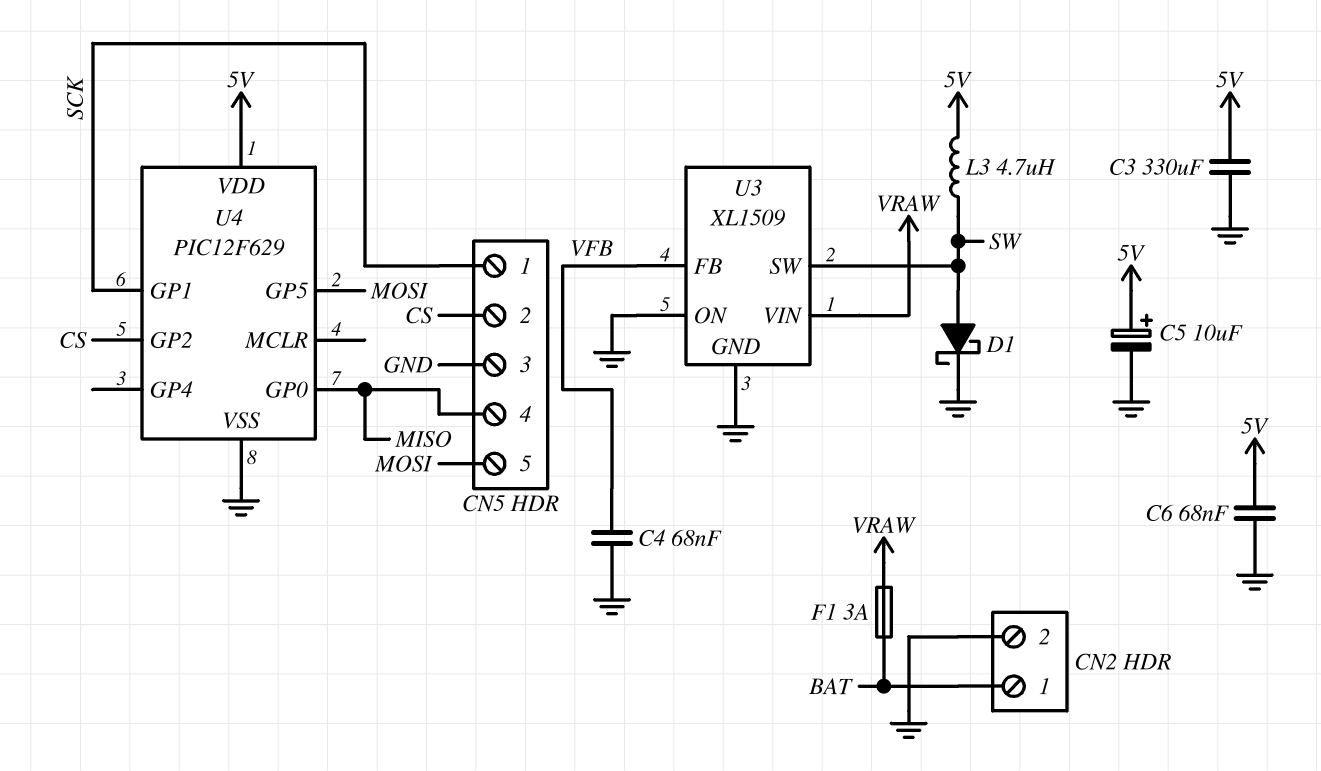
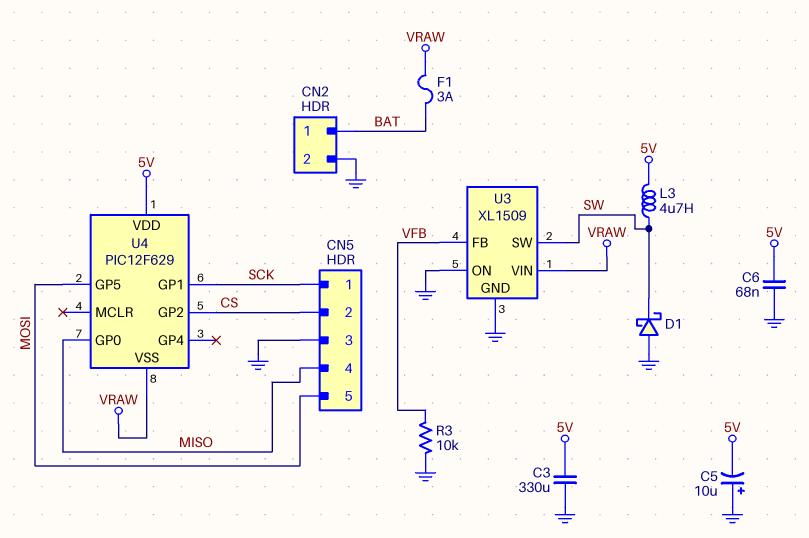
C4: 68nF (GND, VFB) -> none
C5: 10uF (plus 5V, minus GND) -> 10uF (plus GND, minus 5V)
D1: schottky (A SW, K GND) -> schottky (A GND, K SW)
R3: none -> 10k (GND, VFB)
U4 pin VSS: GND -> VRAW

